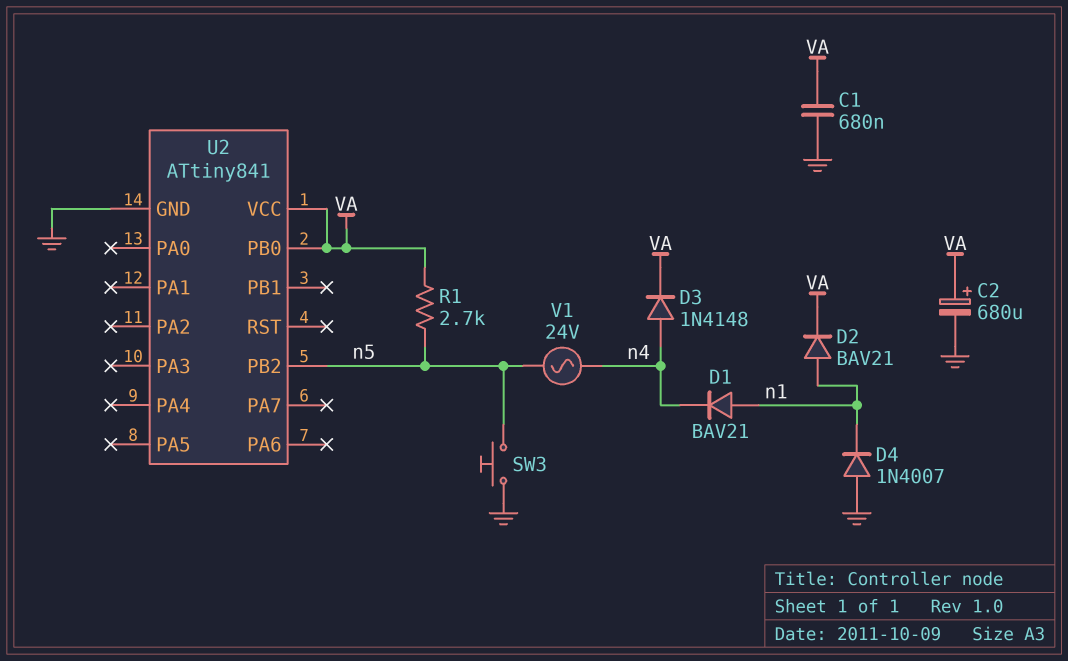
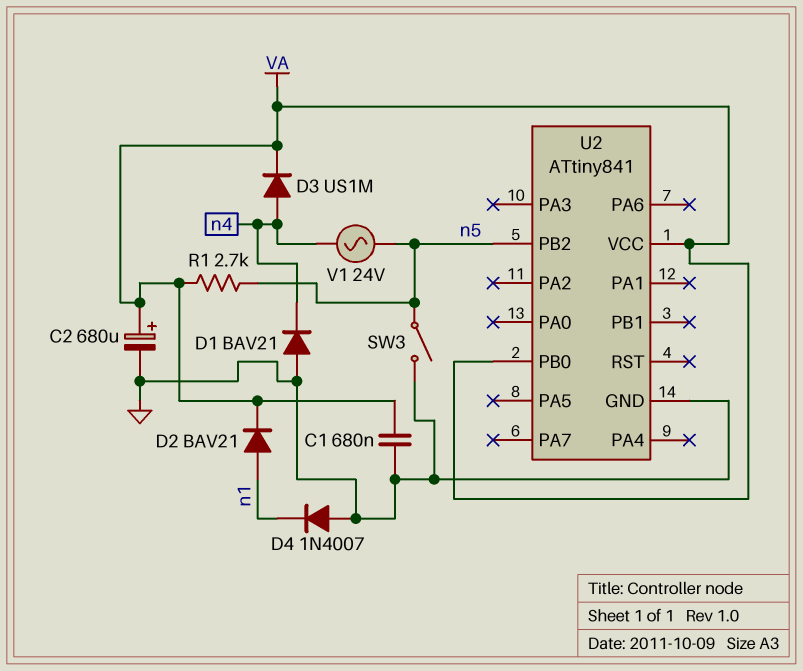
D1: diode BAV21 (A n1, K n4) -> diode BAV21 (A GND, K n4)
D3: diode 1N4148 (A n4, K VA) -> diode US1M (A n4, K VA)
SW3: button (GND, n5) -> switch (GND, n5)

